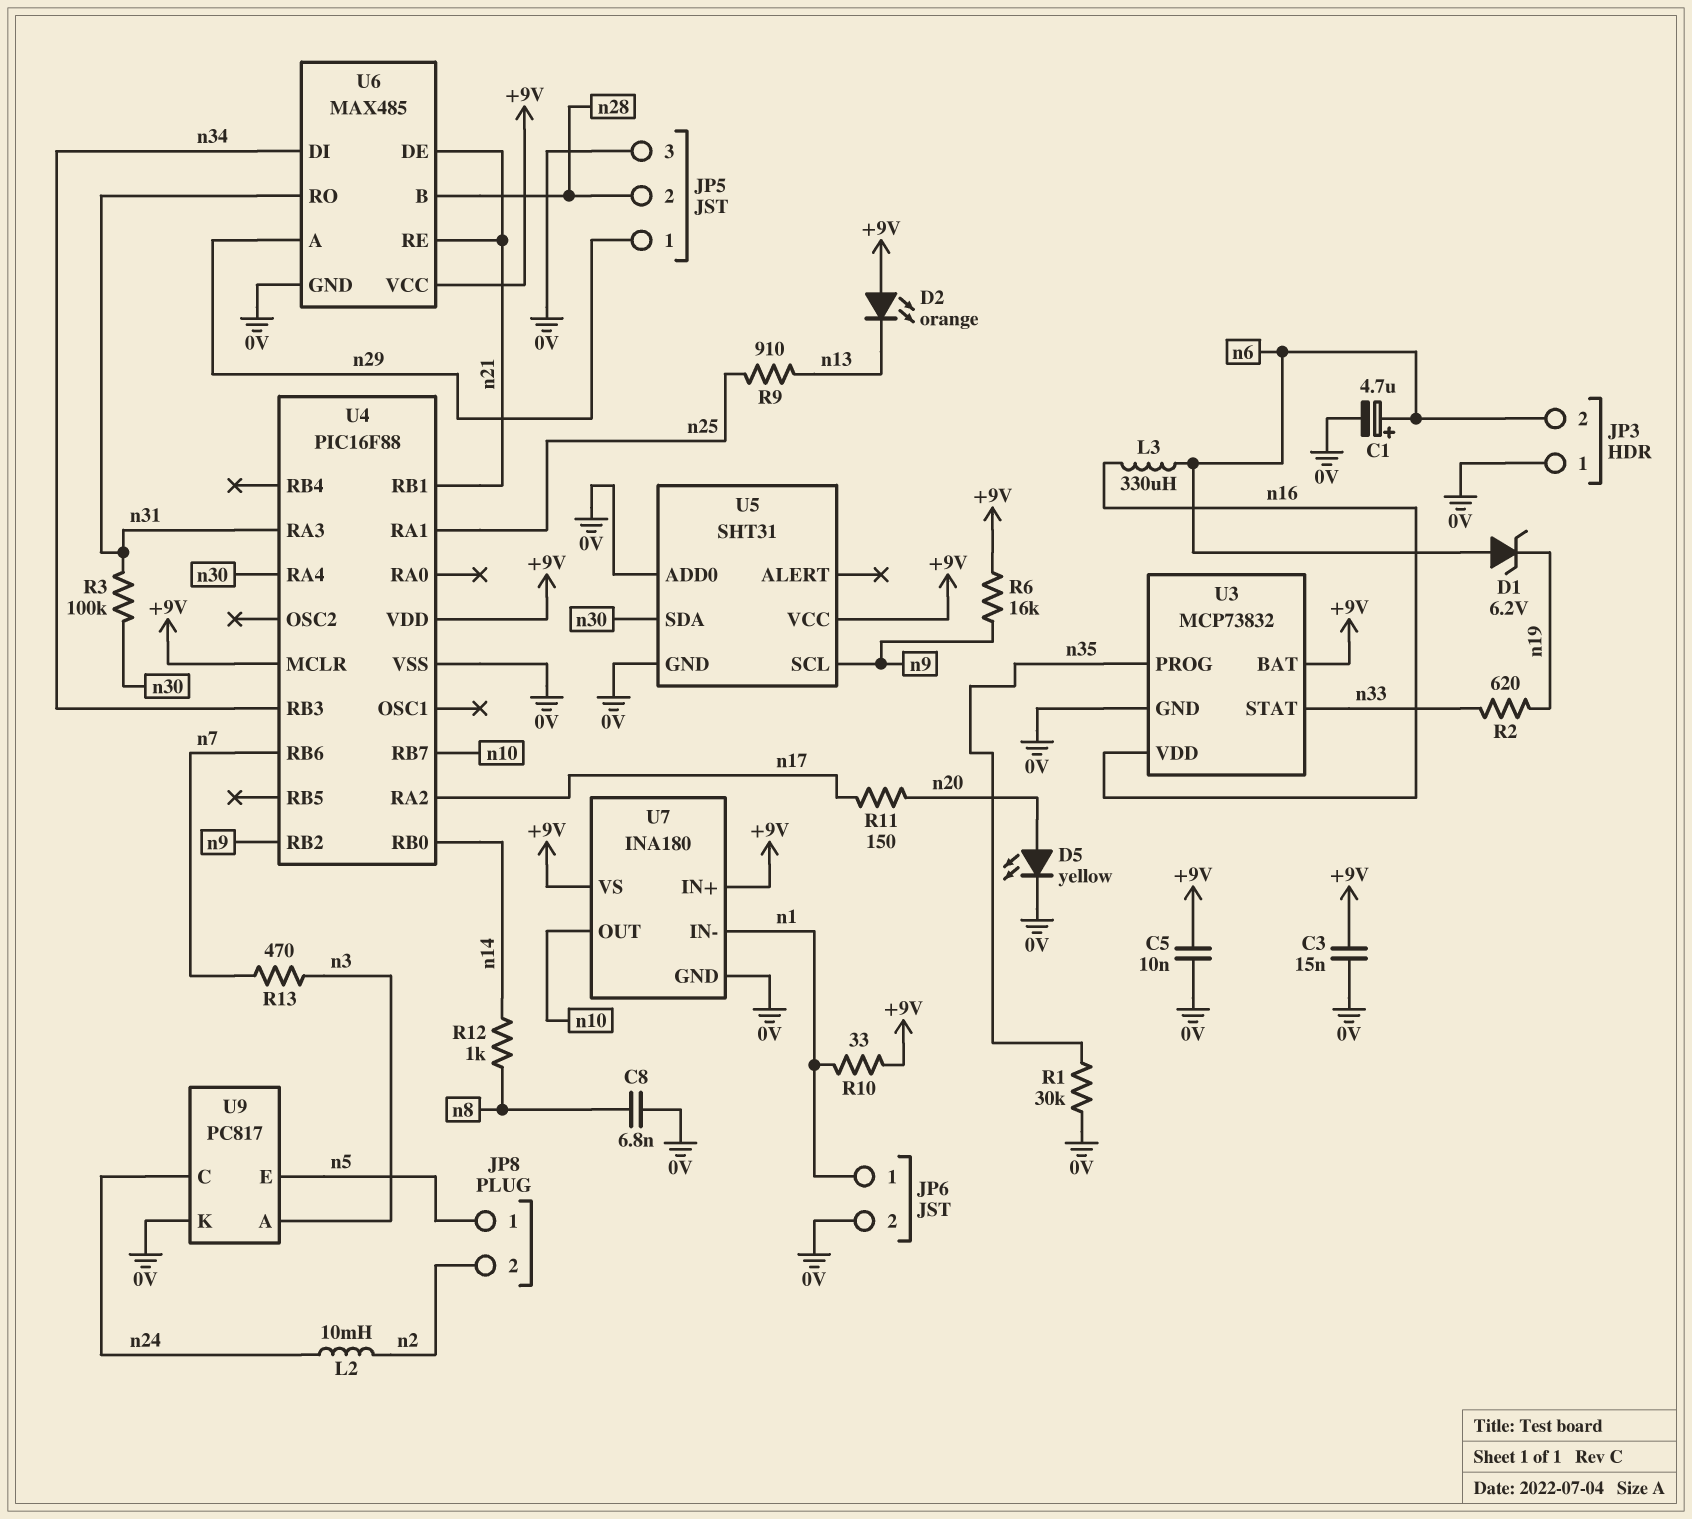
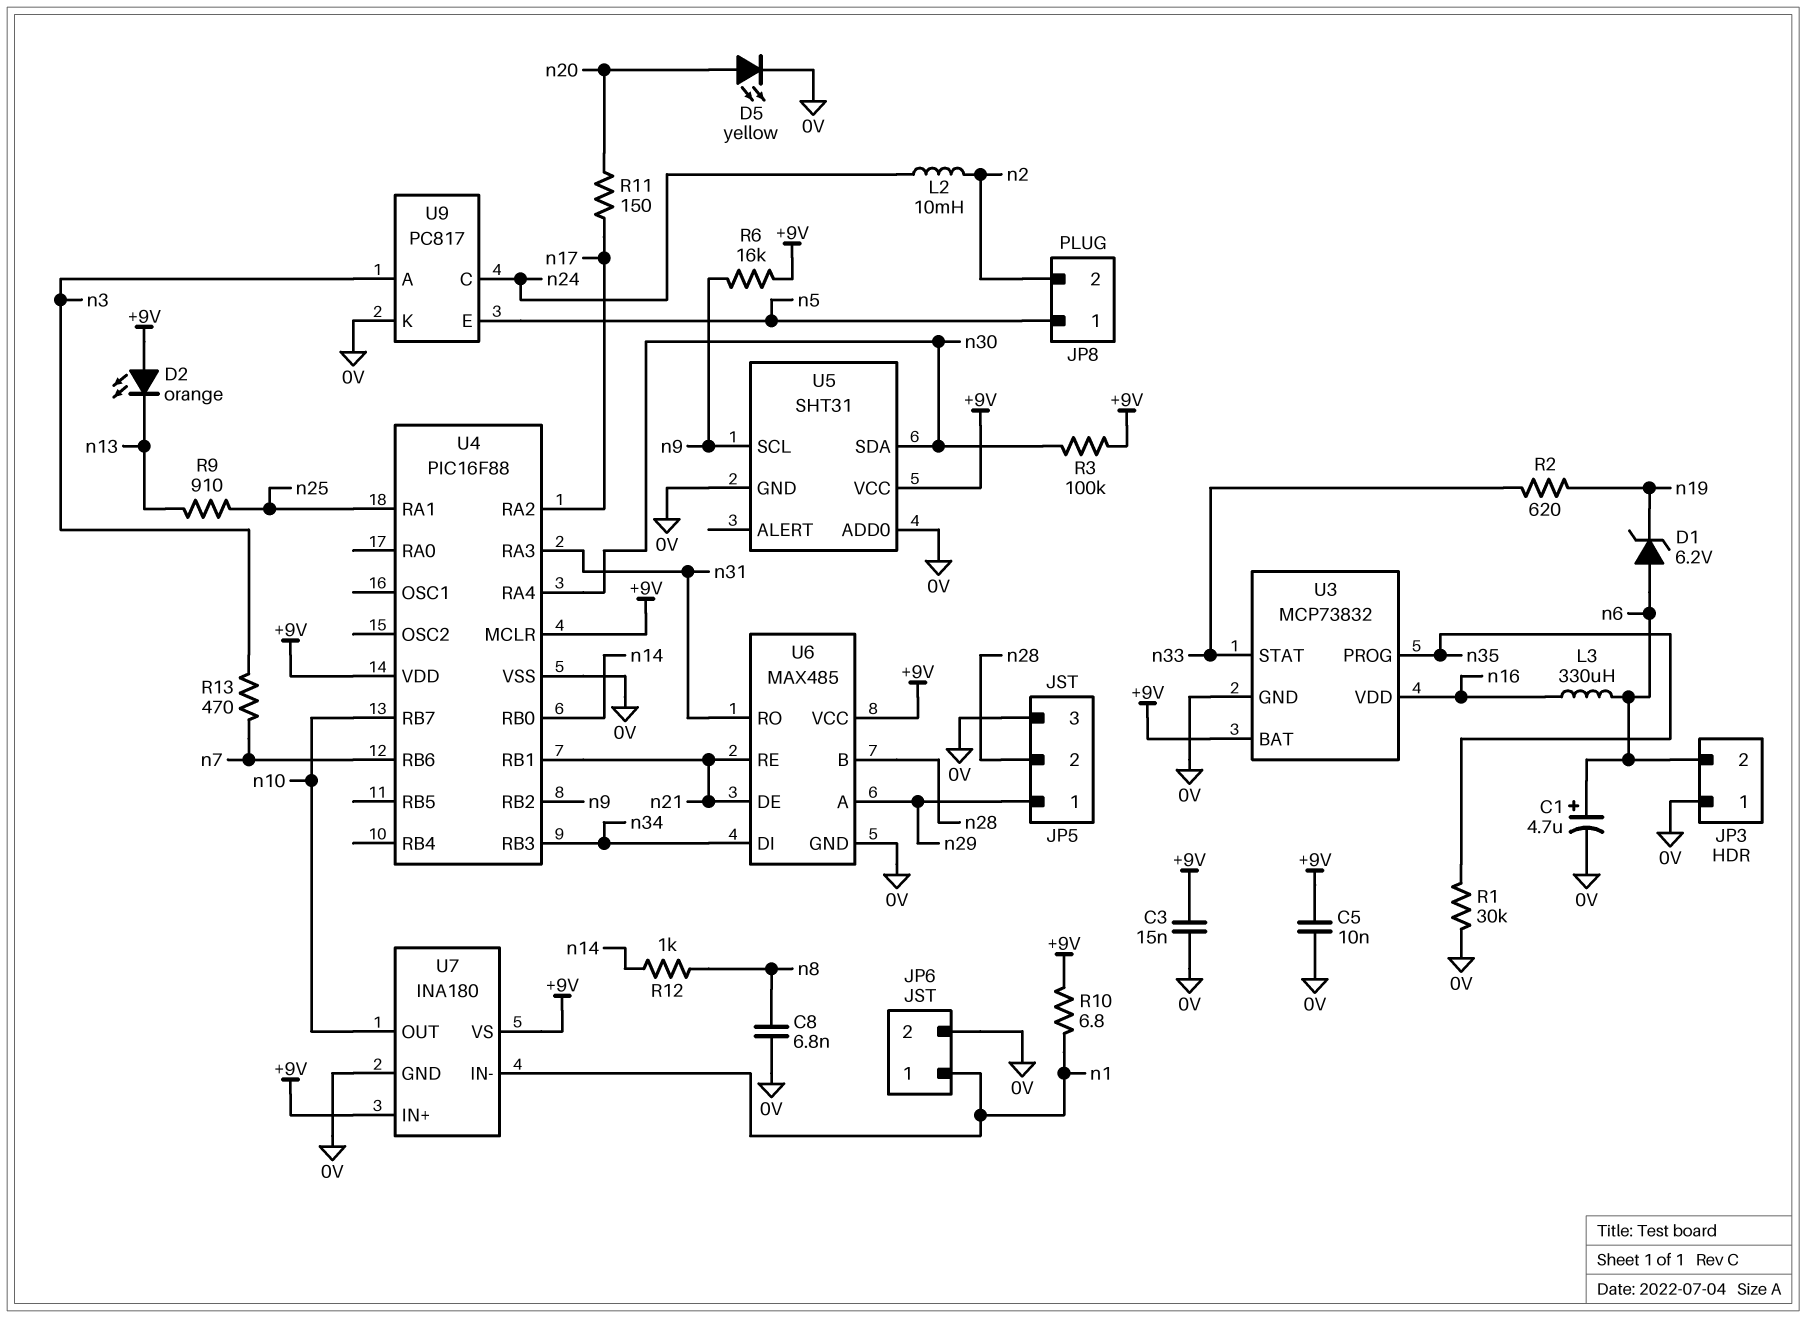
R3: 100k (n30, n31) -> 100k (+9V, n30)
R10: 33 (+9V, n1) -> 6.8 (+9V, n1)

